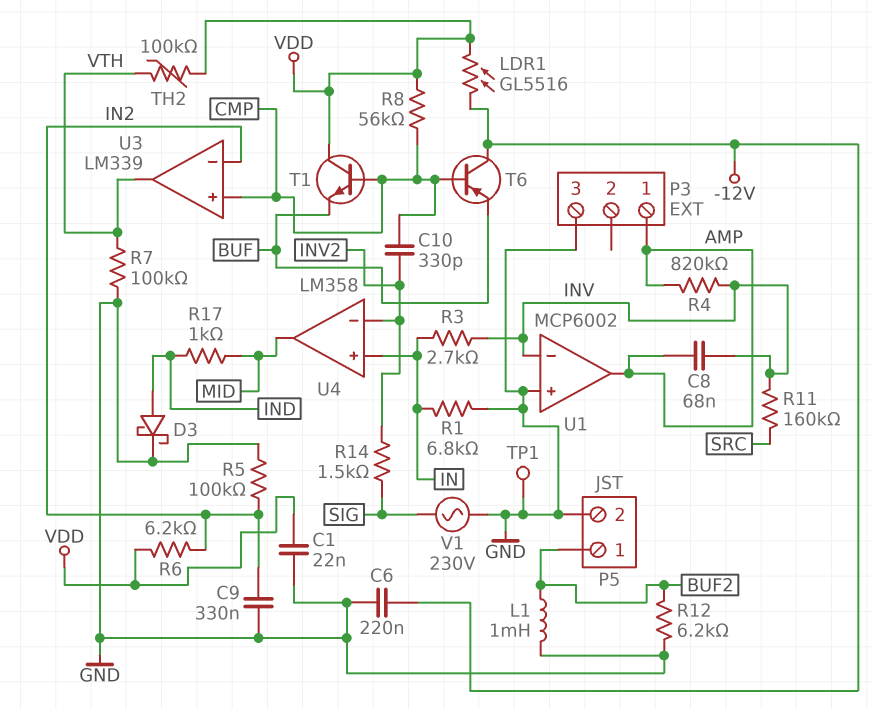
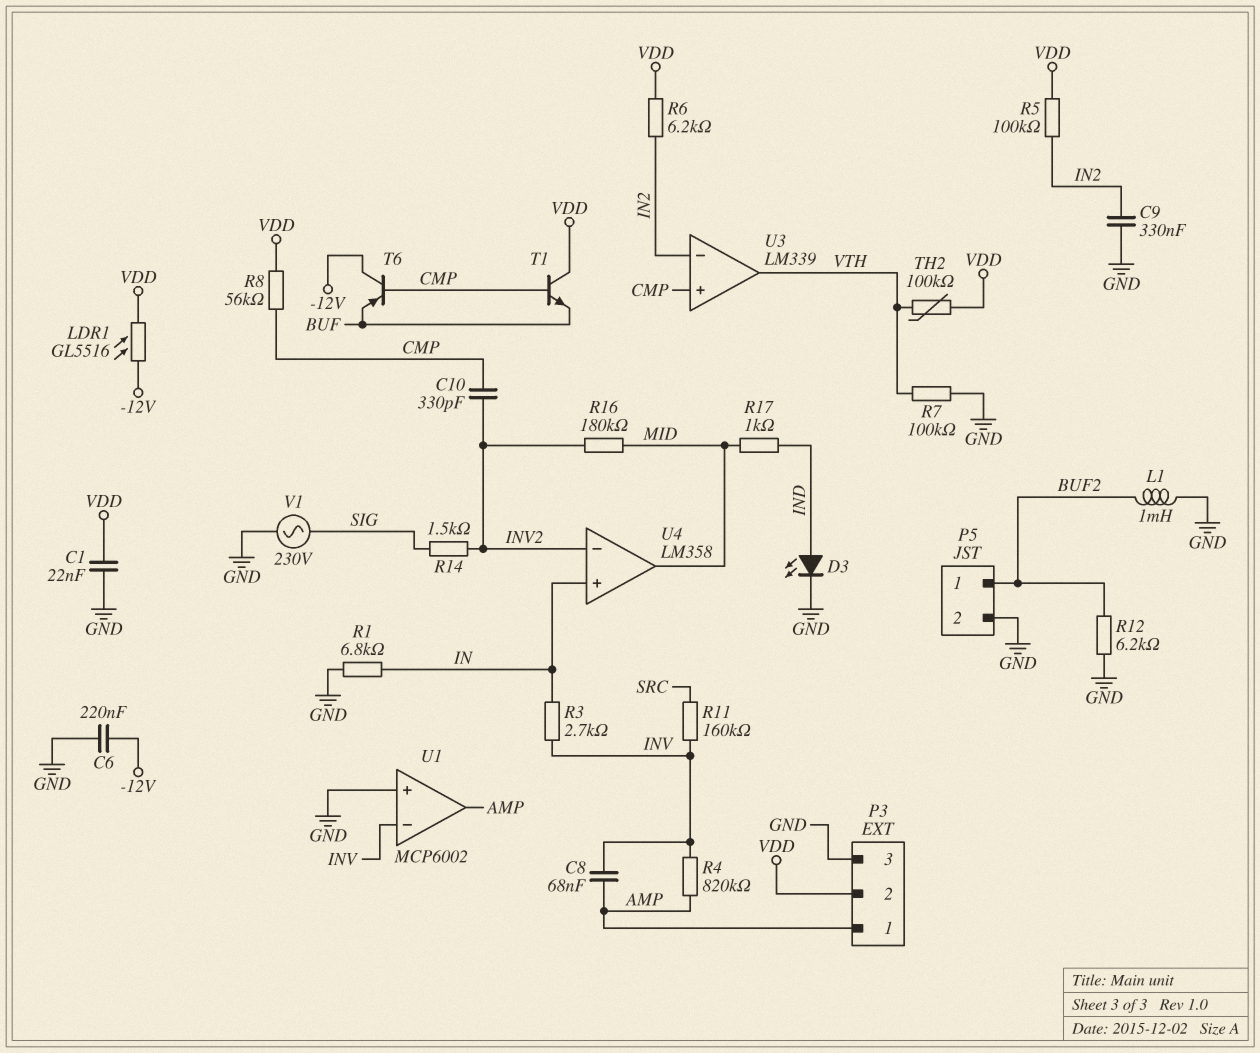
D3: schottky (A IND, K GND) -> LED (A IND, K GND)
P3 pin 2: none -> VDD
R5: 100k (GND, IN2) -> 100k (IN2, VDD)
R16: none -> 180k (INV2, MID)
TP1: test point (GND) -> none

